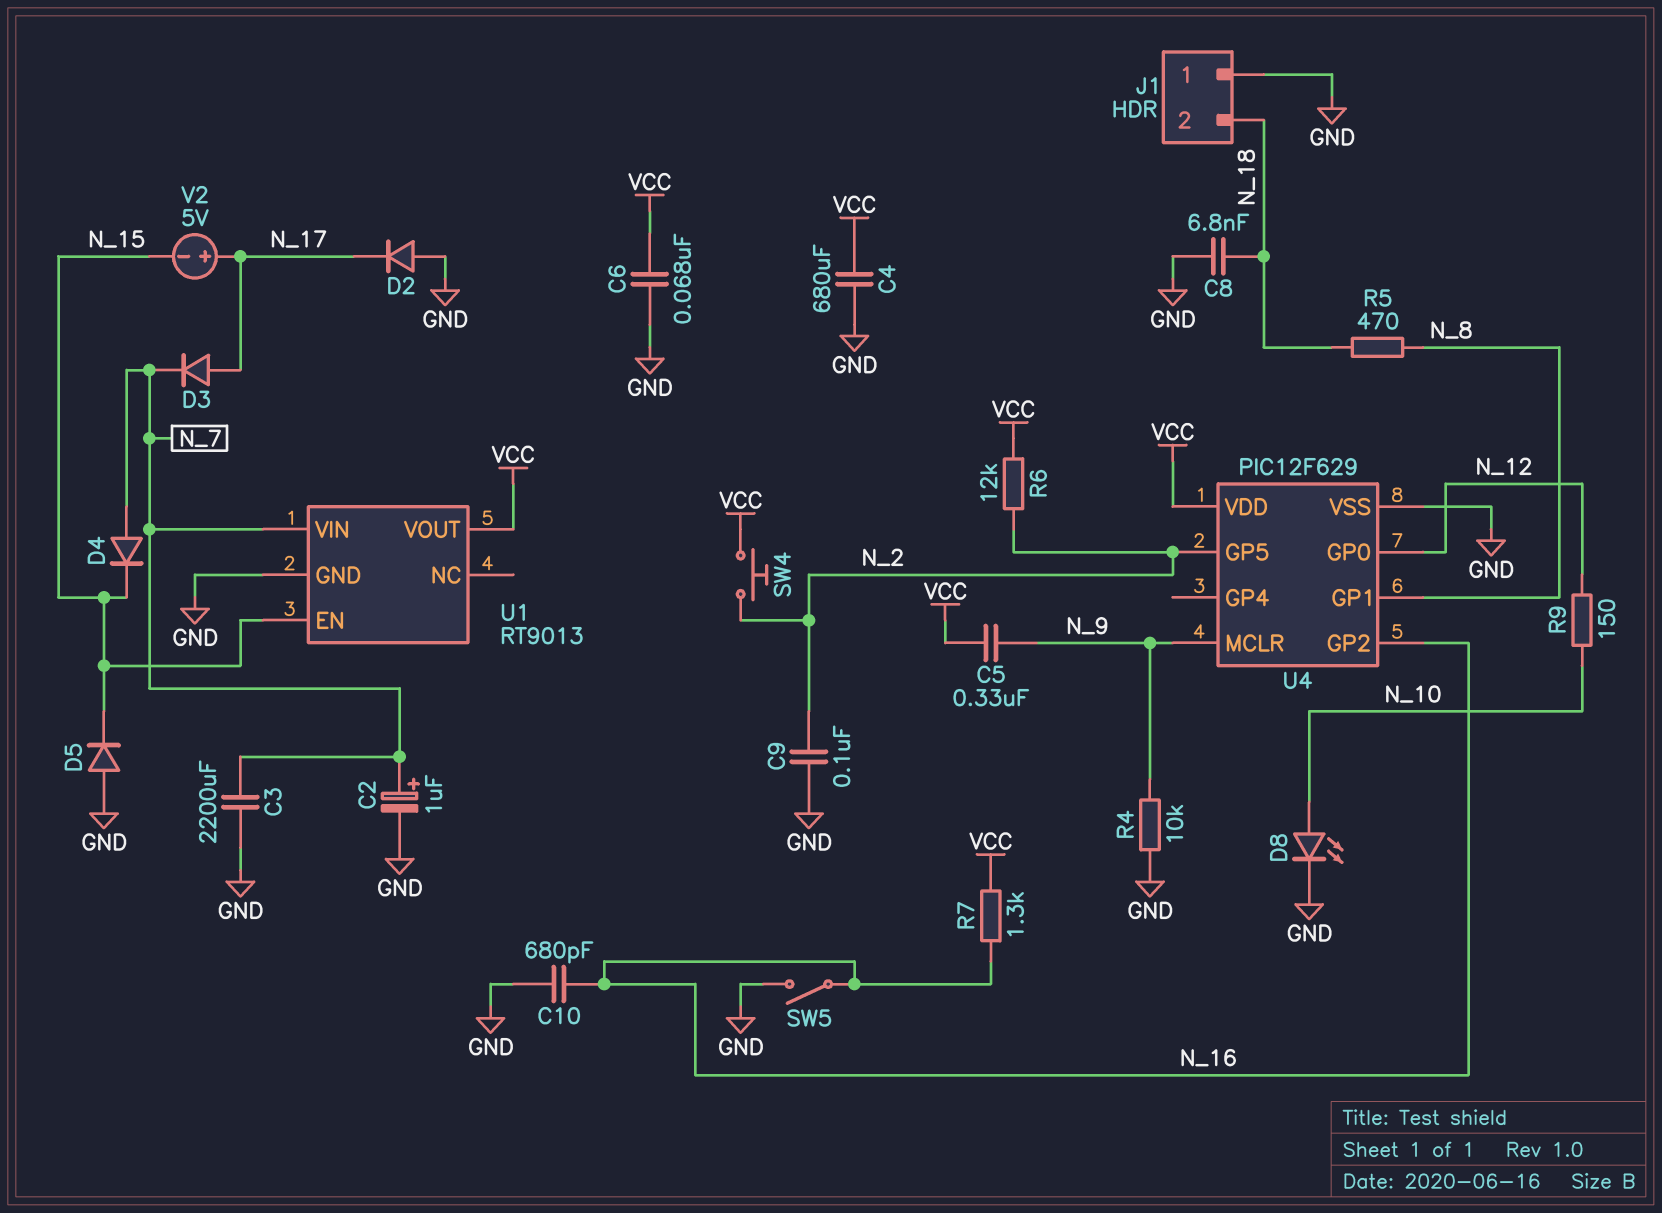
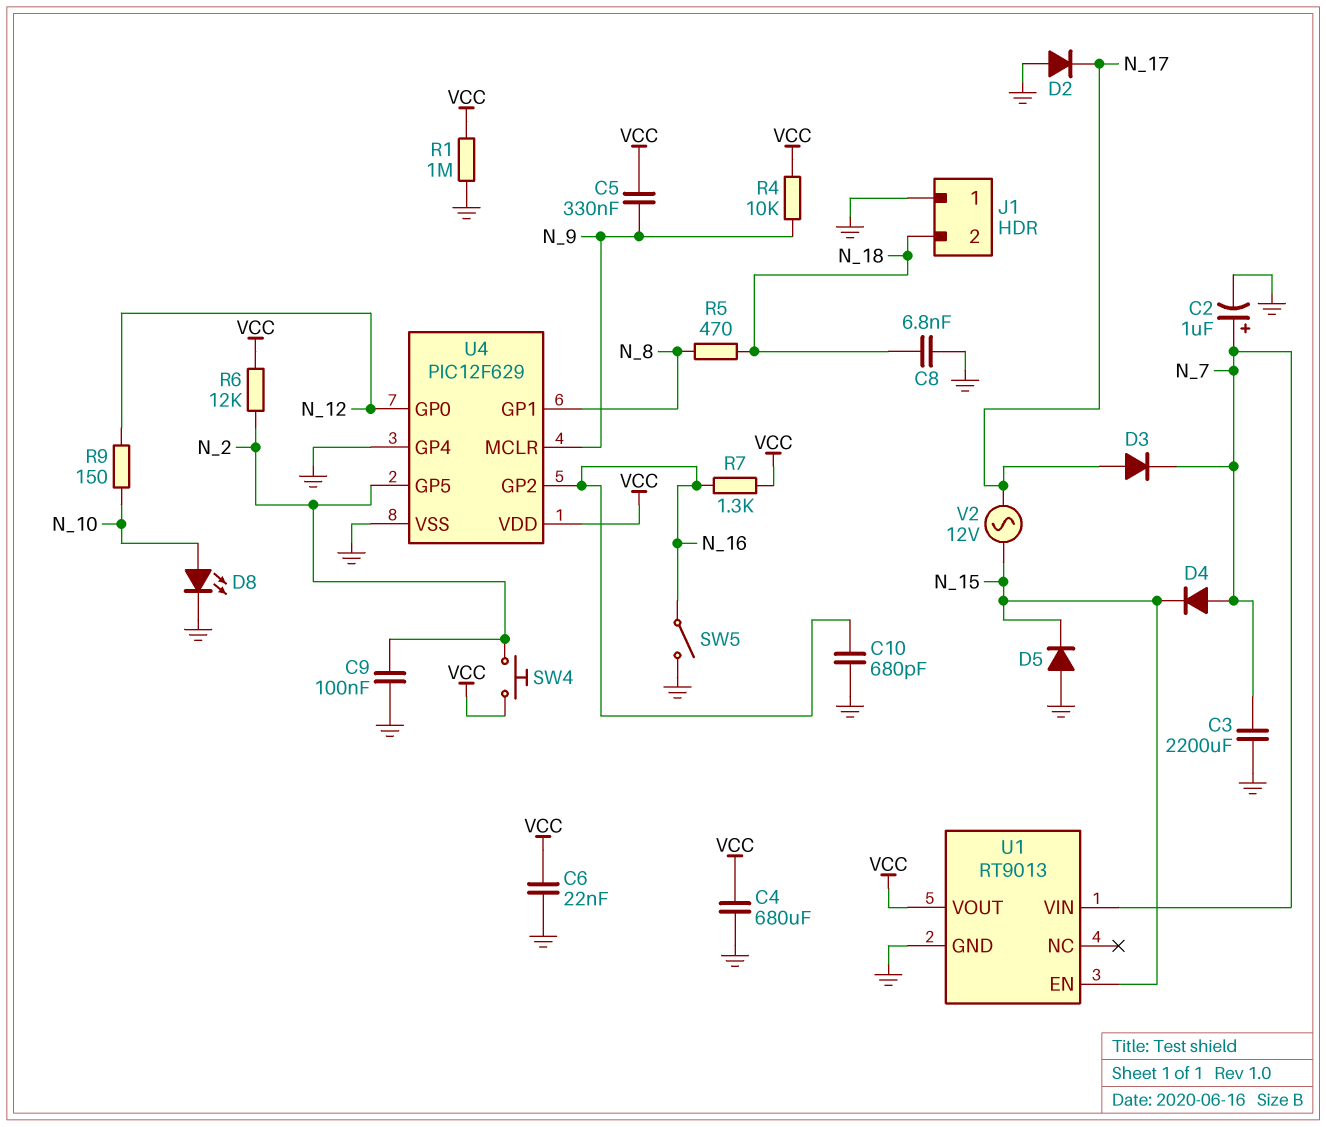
C6: 68nF (GND, VCC) -> 22nF (GND, VCC)
R1: none -> 1M (GND, VCC)
R4: 10k (GND, N_9) -> 10k (N_9, VCC)
U4 pin GP4: none -> GND
V2: 5V (plus N_17, minus N_15) -> AC 12V (N_15, N_17)

